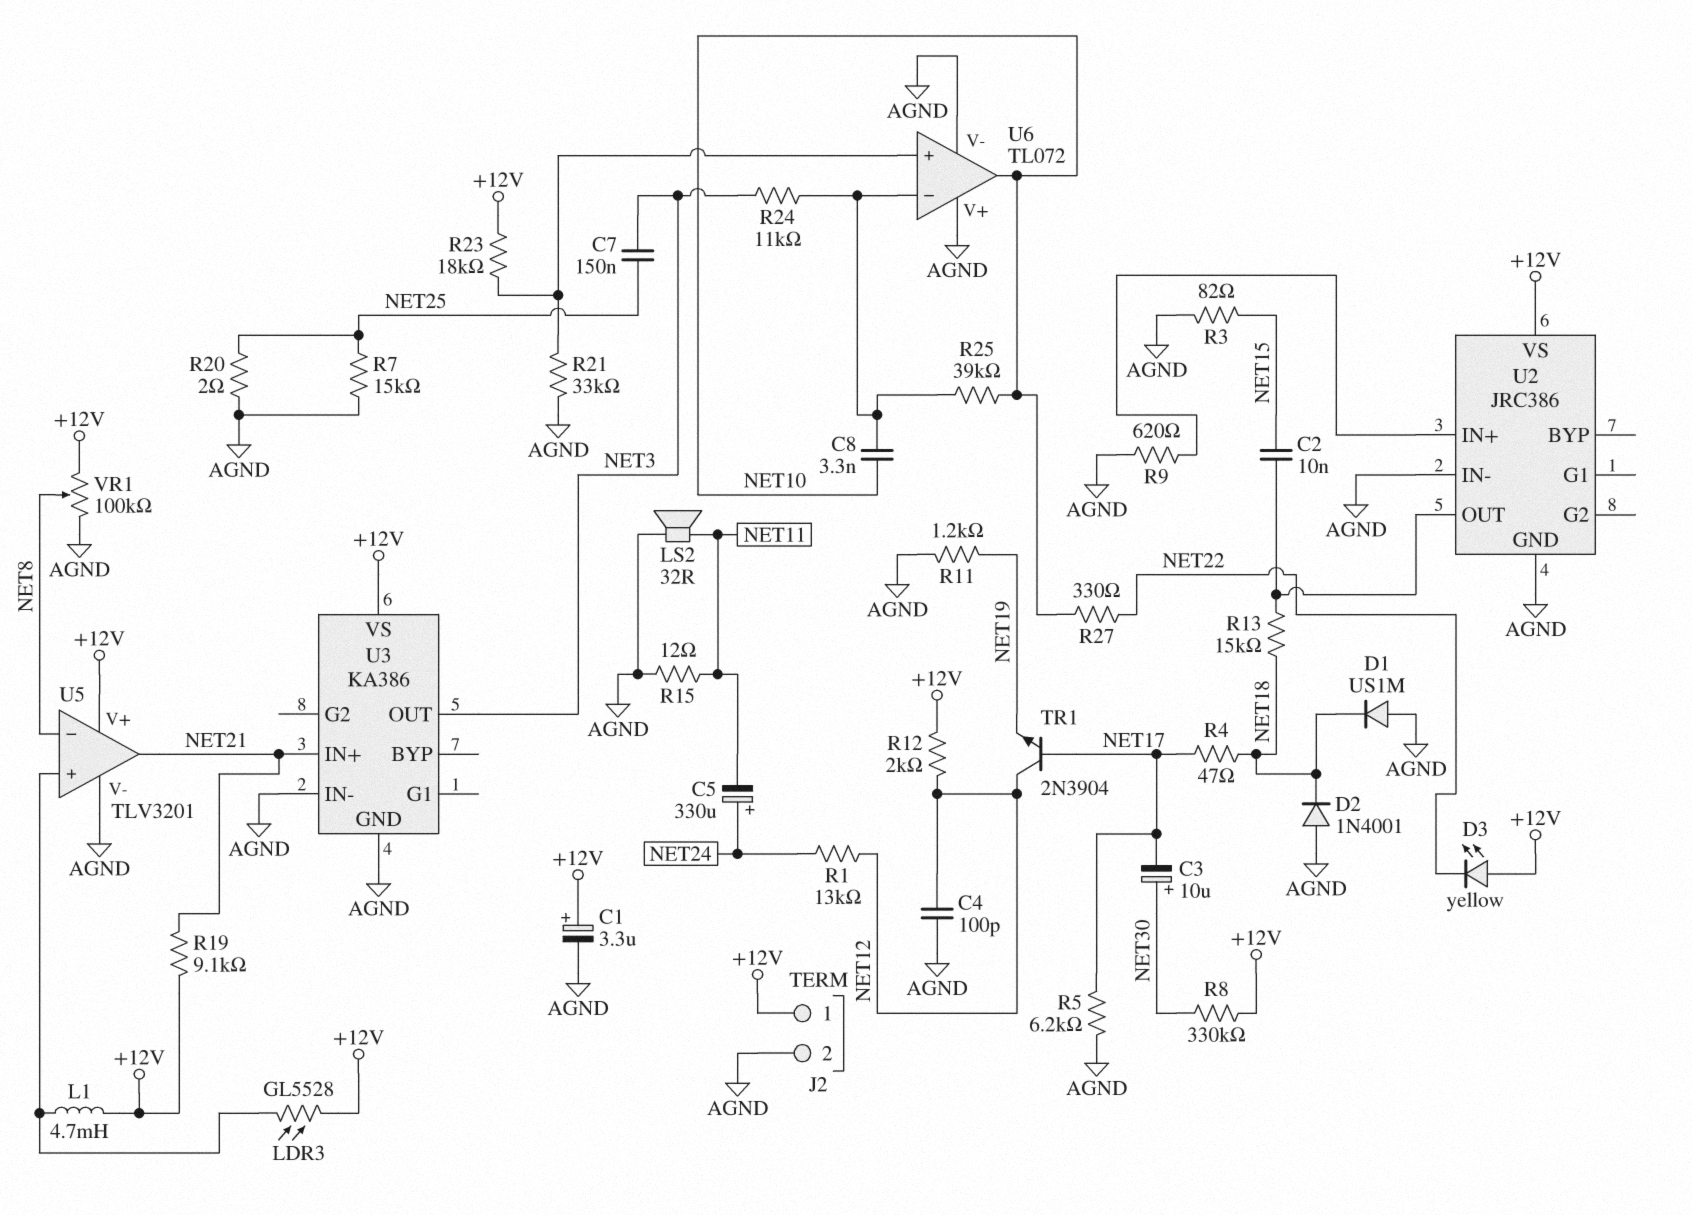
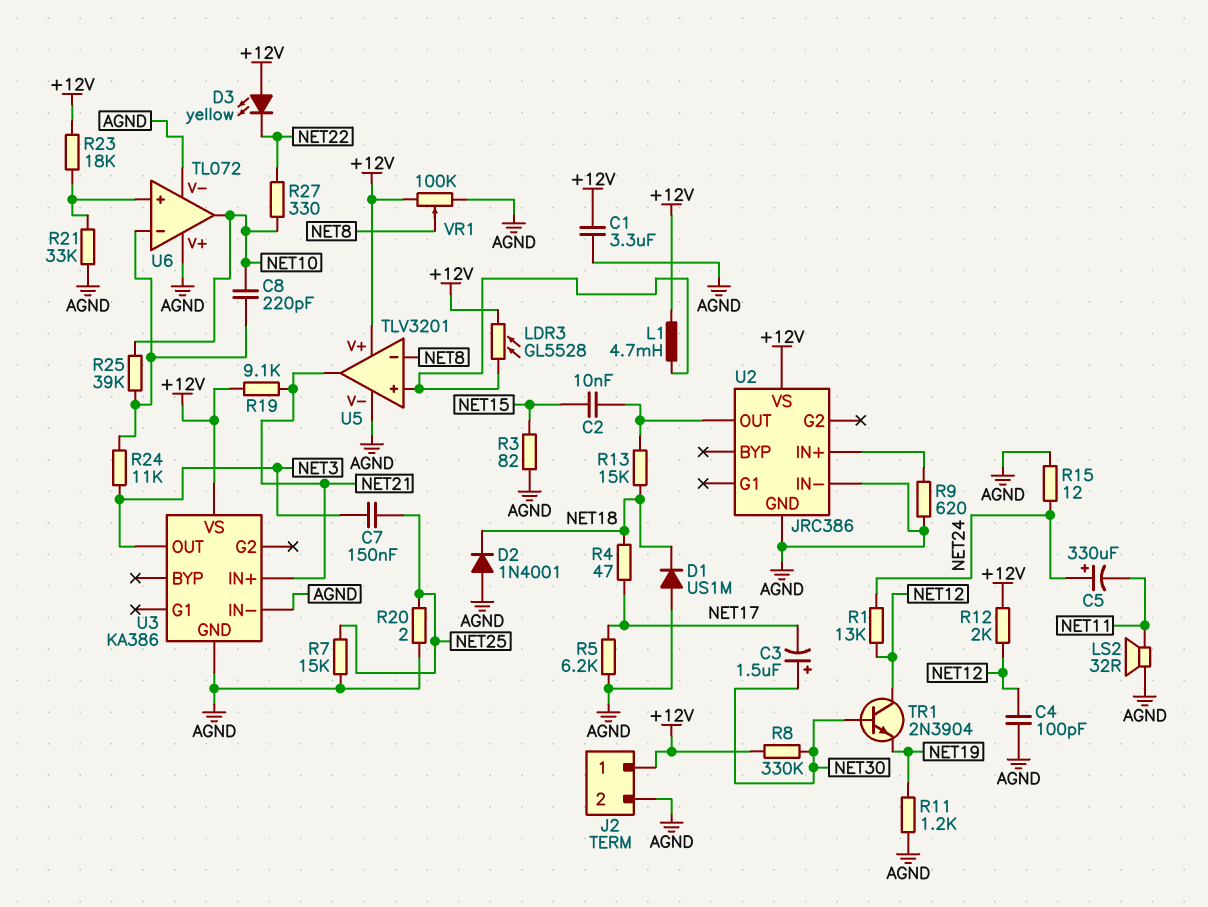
C1: 3.3uF (plus +12V, minus AGND) -> 3.3uF (+12V, AGND)
C3: 10uF (plus NET30, minus NET17) -> 1.5uF (plus NET30, minus NET17)
C8: 3.3nF (NET10, U6/in-) -> 220pF (NET10, U6/in-)
R15: 12 (AGND, NET11) -> 12 (AGND, NET24)
TR1: NPN 2N3904 (B NET17, C NET12, E NET19) -> NPN 2N3904 (B NET30, C NET12, E NET19)

